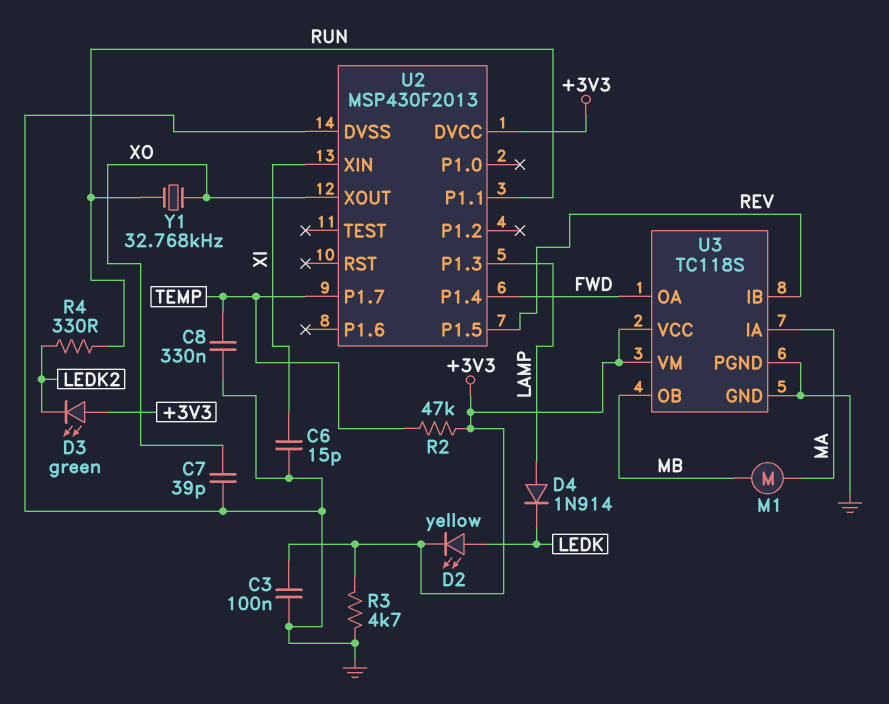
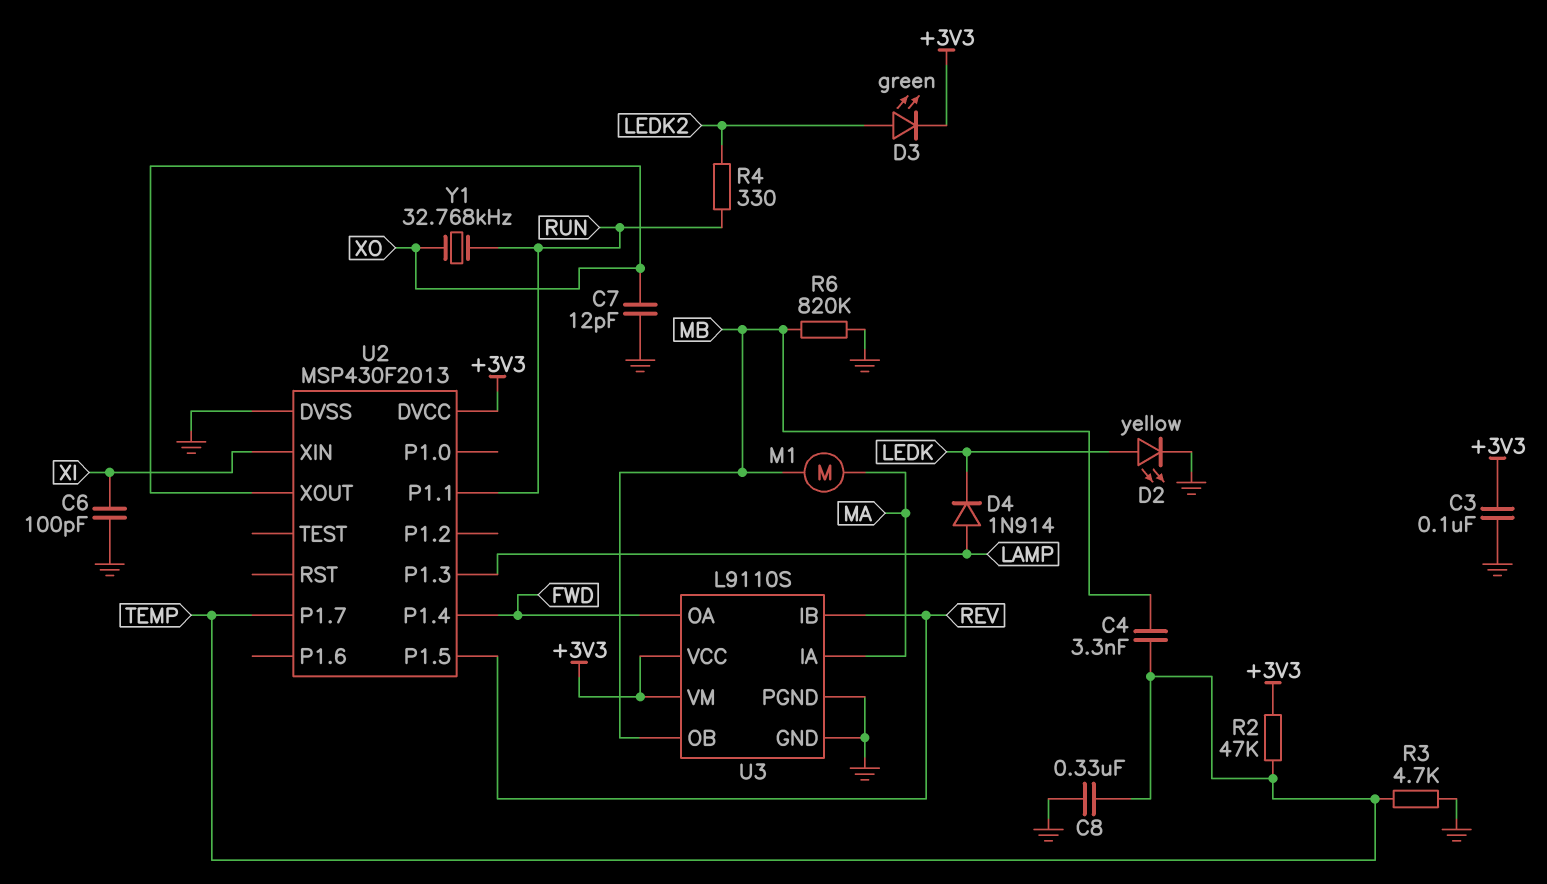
C4: none -> 3.3nF (MB, TEMP)
C6: 15pF (GND, XI) -> 100pF (GND, XI)
C7: 39pF (GND, XO) -> 12pF (GND, XO)
D2: LED yellow (A LEDK, K +3V3) -> LED yellow (A LEDK, K GND)
D3: LED green (A +3V3, K LEDK2) -> LED green (A LEDK2, K +3V3)
R3: 4.7k (+3V3, GND) -> 4.7k (GND, TEMP)
R6: none -> 820k (GND, MB)
U3: TC118S -> L9110S

